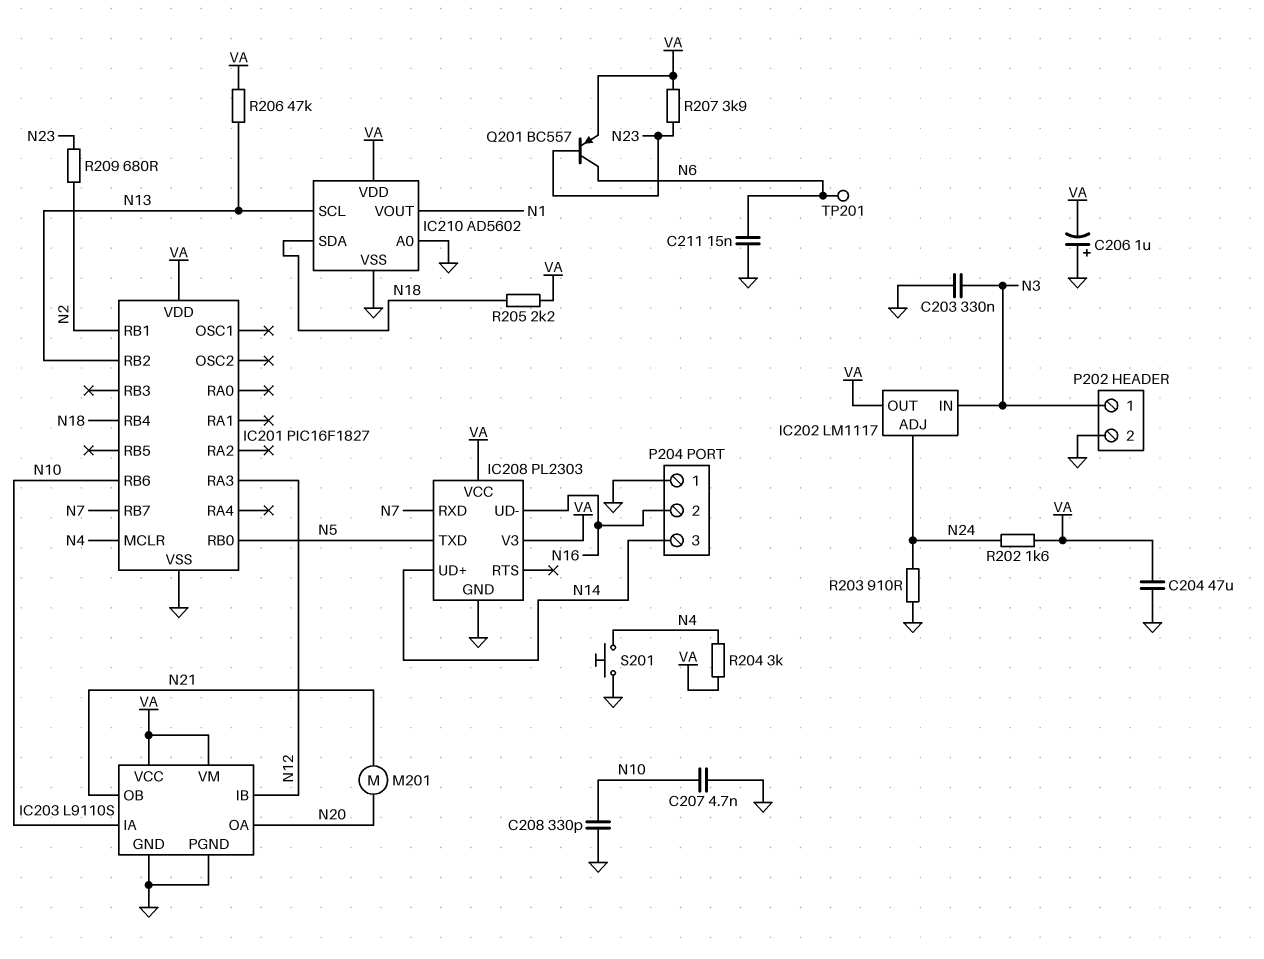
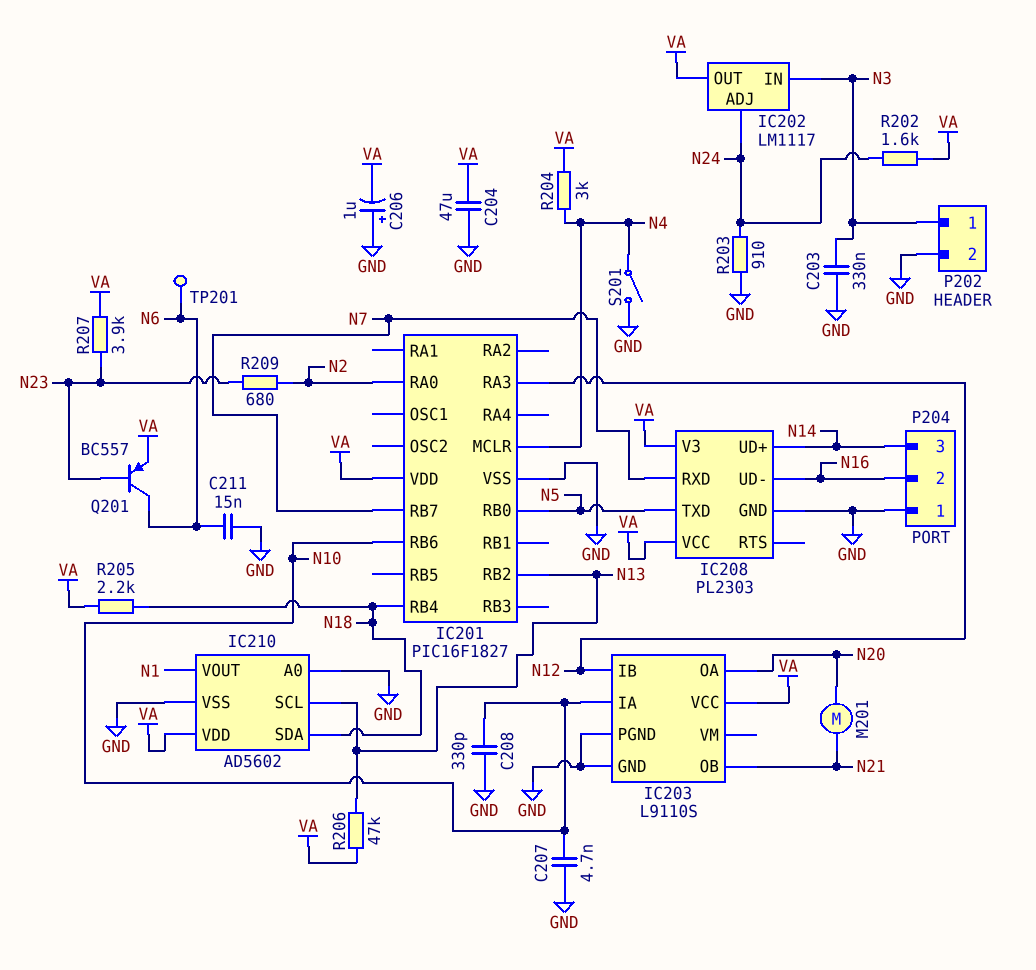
IC201 pin RA0: none -> N2
IC201 pin RB1: N2 -> none
IC203 pin VM: VA -> none
S201: button (GND, N4) -> switch (GND, N4)

